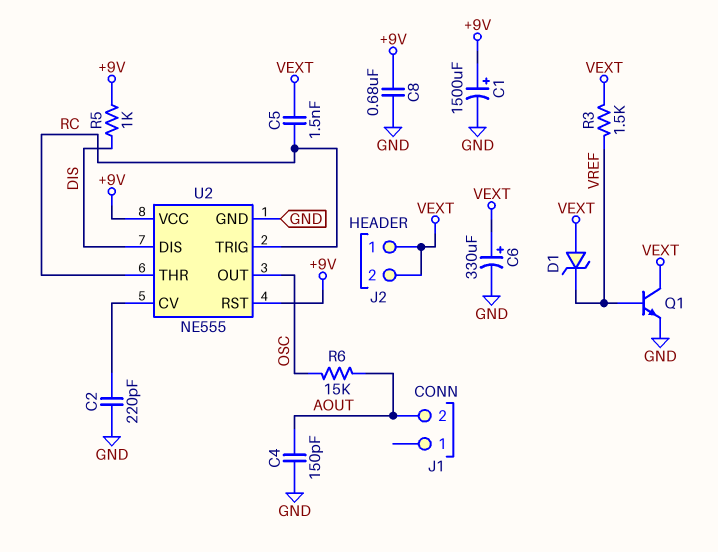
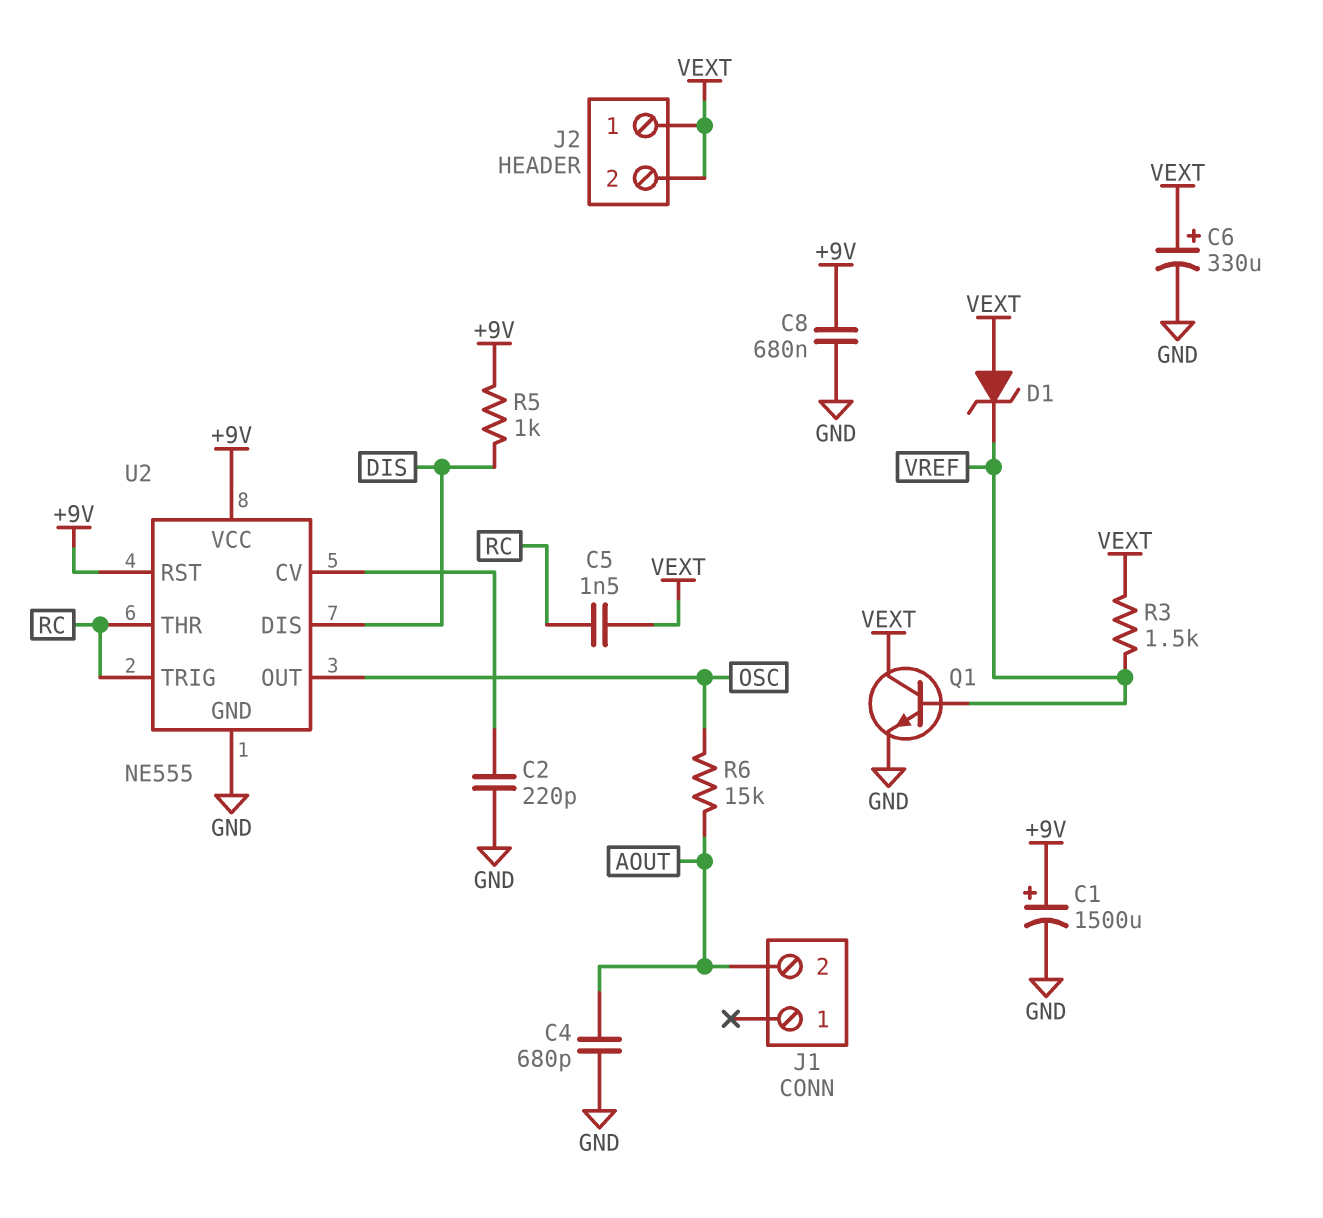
C4: 150pF (AOUT, GND) -> 680pF (AOUT, GND)

